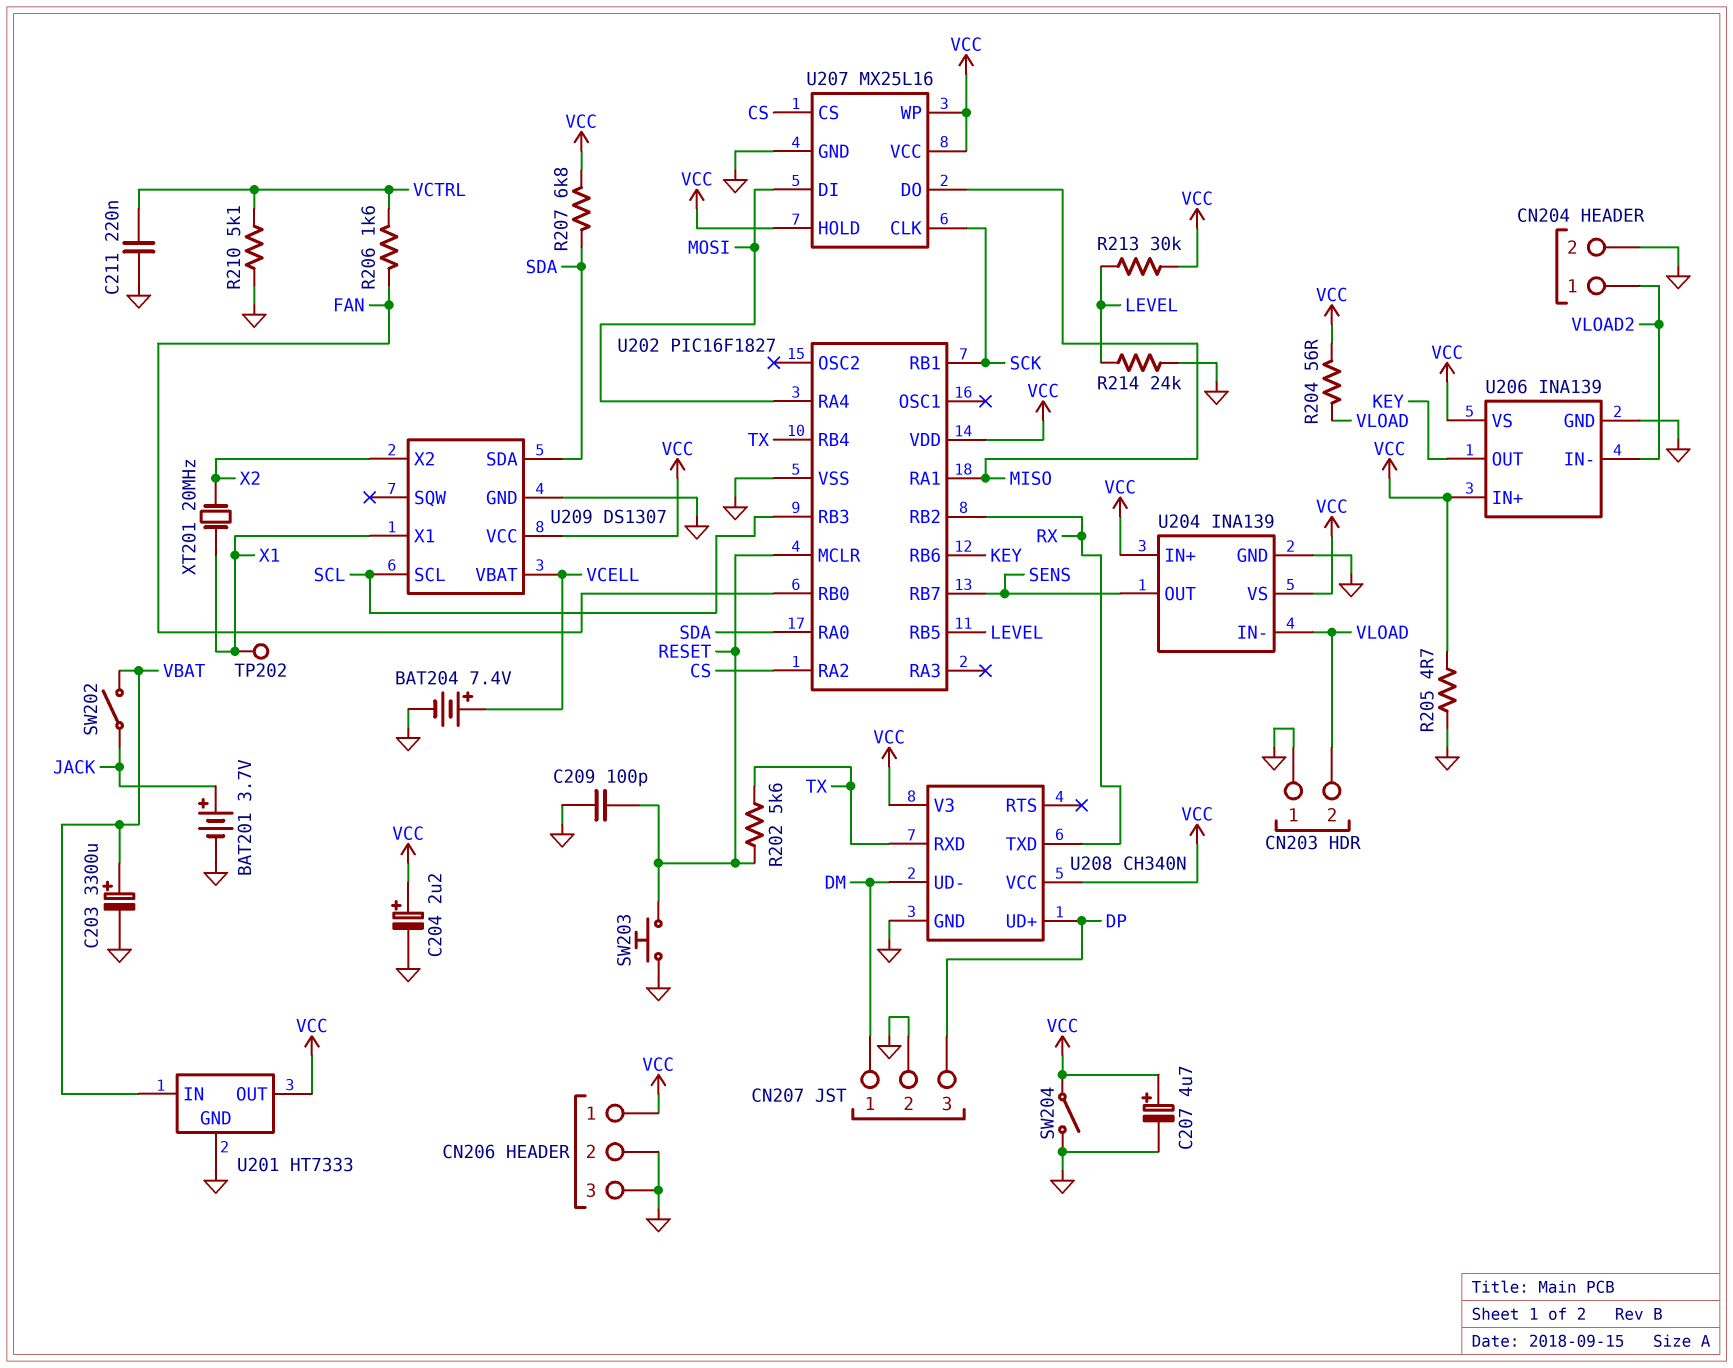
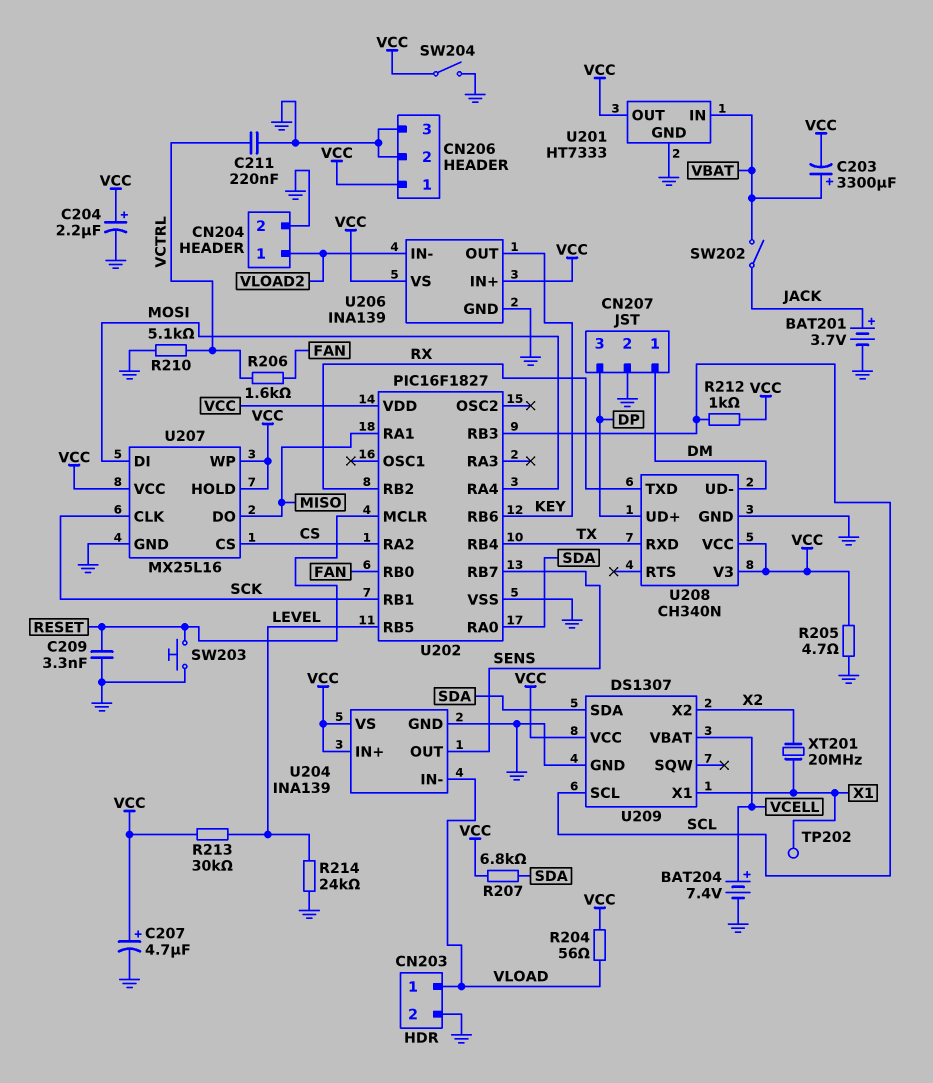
C203: 3300uF (plus VBAT, minus GND) -> 3300uF (plus VBAT, minus VCC)
C209: 100pF (GND, RESET) -> 3.3nF (GND, RESET)
CN203 pin 1: GND -> VLOAD
CN203 pin 2: VLOAD -> GND
R202: 5.6k (RESET, TX) -> none
R212: none -> 1k (SCL, VCC)

